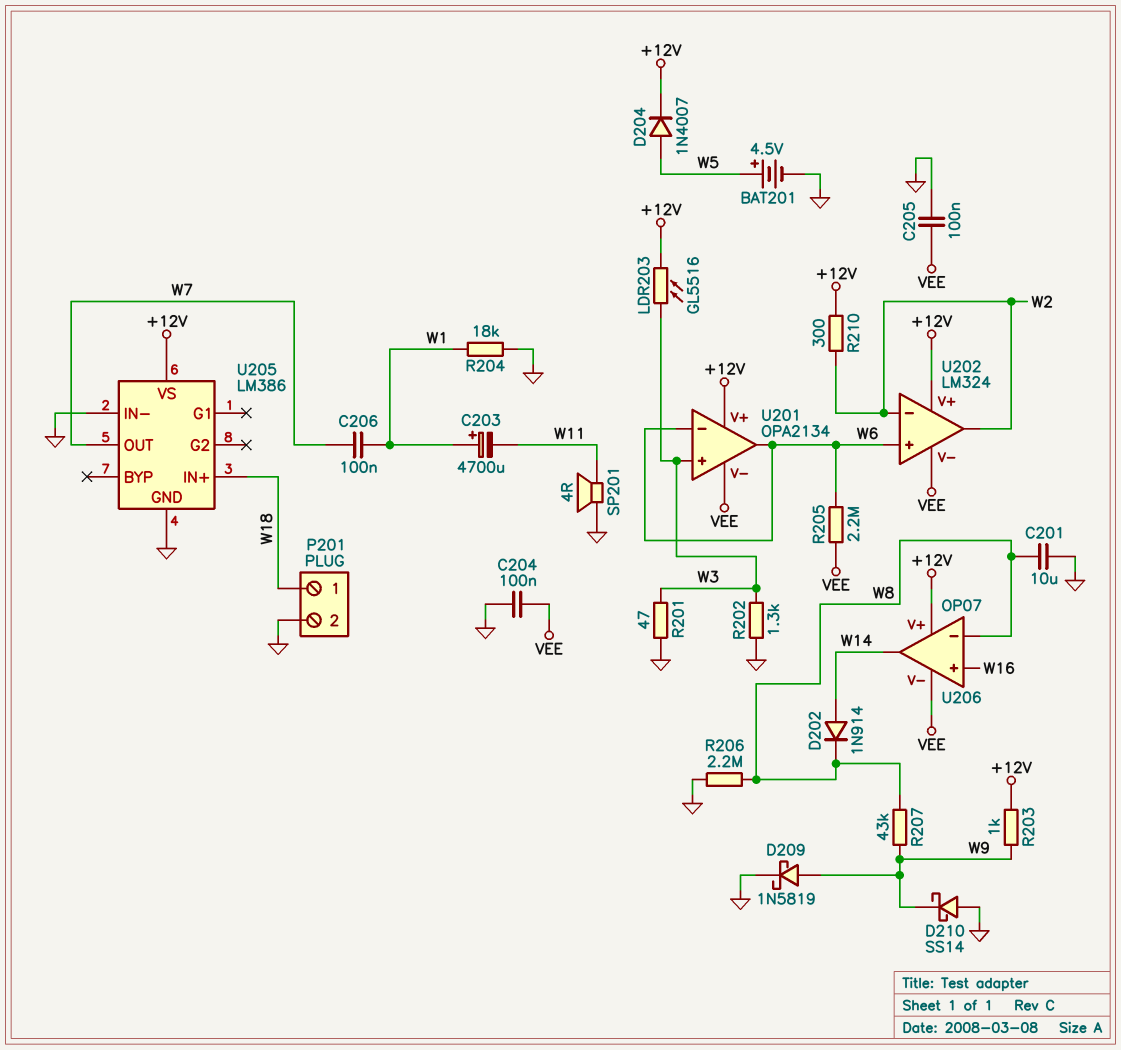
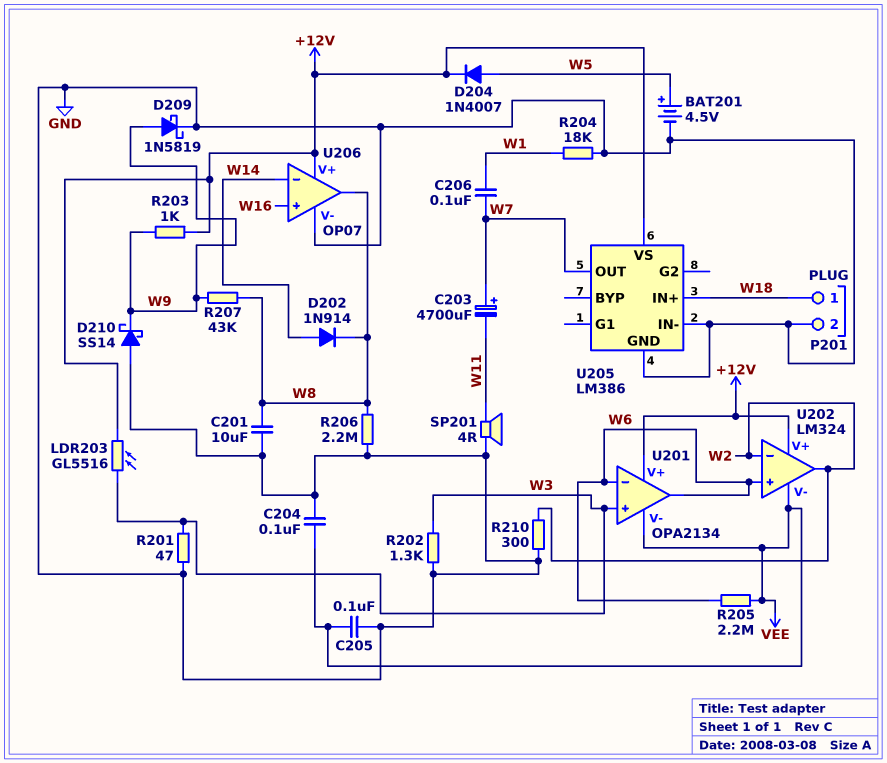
C203: 4700uF (plus W1, minus W11) -> 4700uF (plus W7, minus W11)
R210: 300 (+12V, W2) -> 300 (GND, W2)
U206 pin V-: VEE -> GND
U206 pin in-: W8 -> W14
U206 pin out: W14 -> W8

